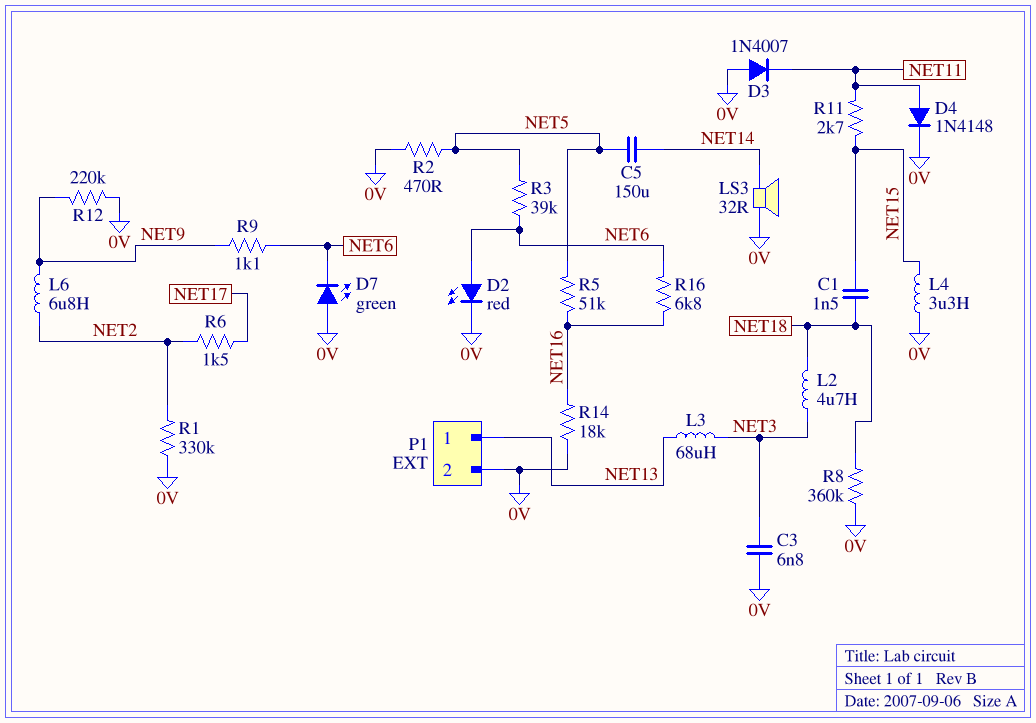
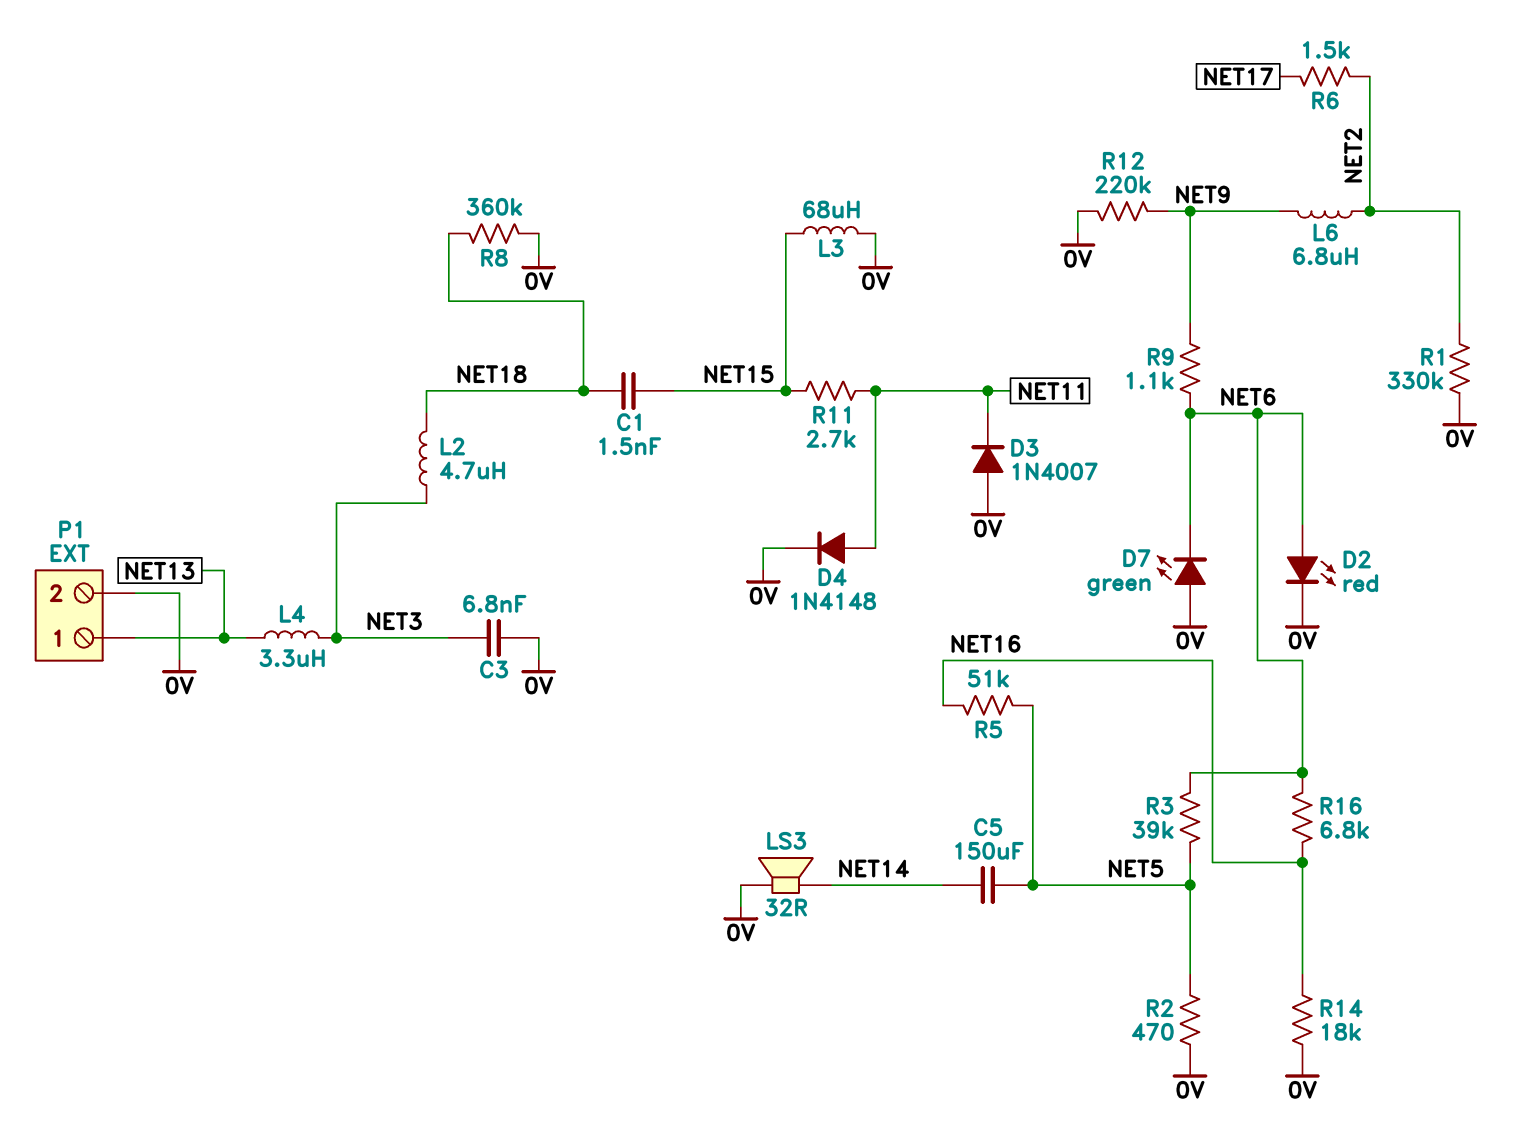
L3: 68uH (NET3, NET13) -> 68uH (0V, NET15)
L4: 3.3uH (0V, NET15) -> 3.3uH (NET3, NET13)

